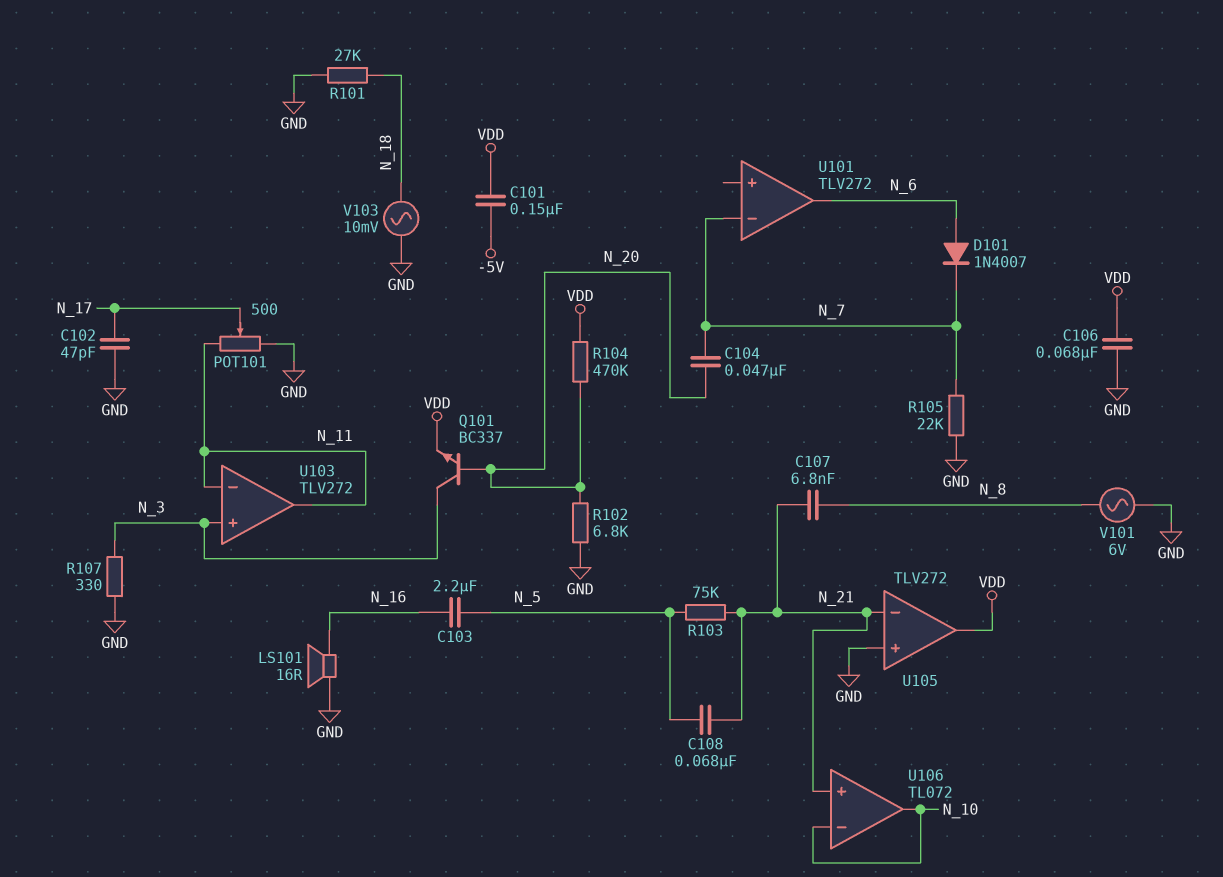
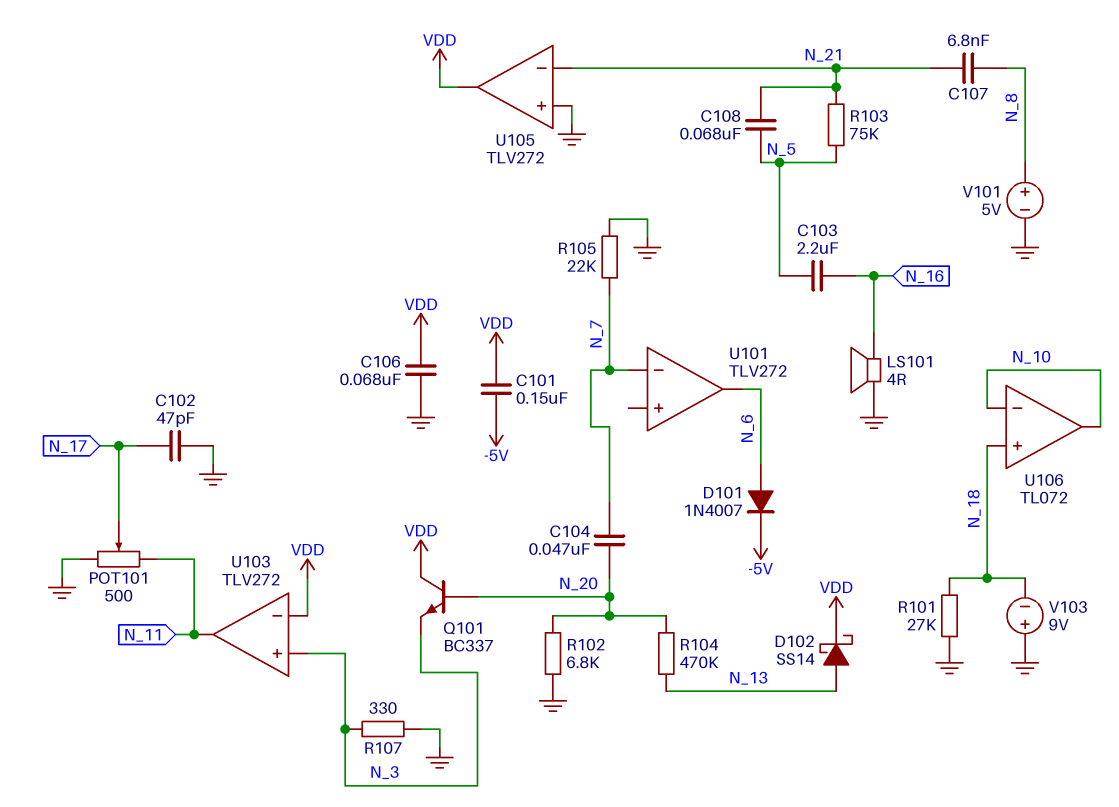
D101: diode 1N4007 (A N_6, K N_7) -> diode 1N4007 (A N_6, K -5V)
D102: none -> schottky SS14 (A N_13, K VDD)
LS101: speaker 16R (GND, N_16) -> speaker 4R (GND, N_16)
Q101: NPN BC337 (B N_20, C N_3, E VDD) -> NPN BC337 (B N_20, C VDD, E N_3)
R104: 470k (N_20, VDD) -> 470k (N_13, N_20)
U103 pin in-: N_11 -> VDD
U106 pin in+: N_21 -> N_18
V101: AC 6V (GND, N_8) -> 5V (plus N_8, minus GND)
V103: AC 10mV (GND, N_18) -> 9V (plus GND, minus N_18)

